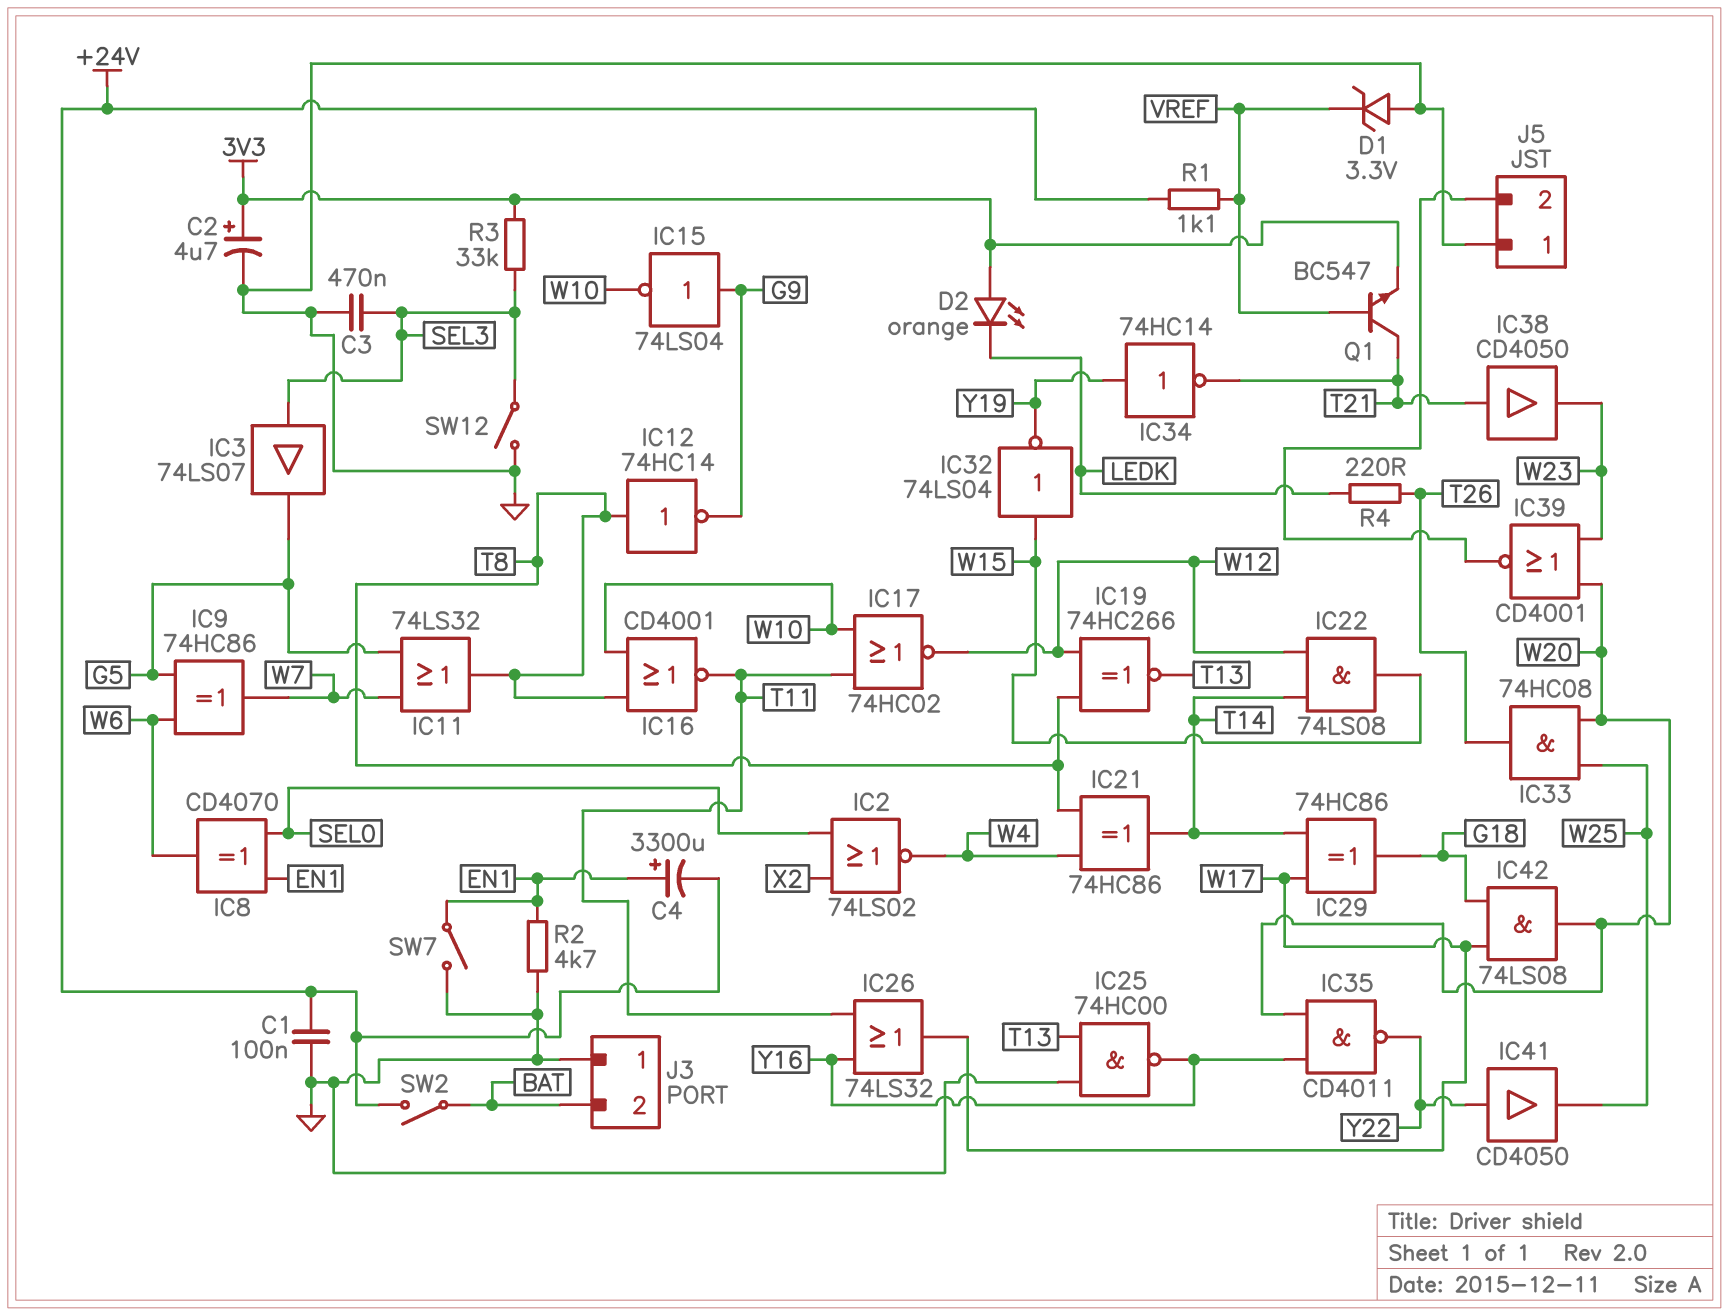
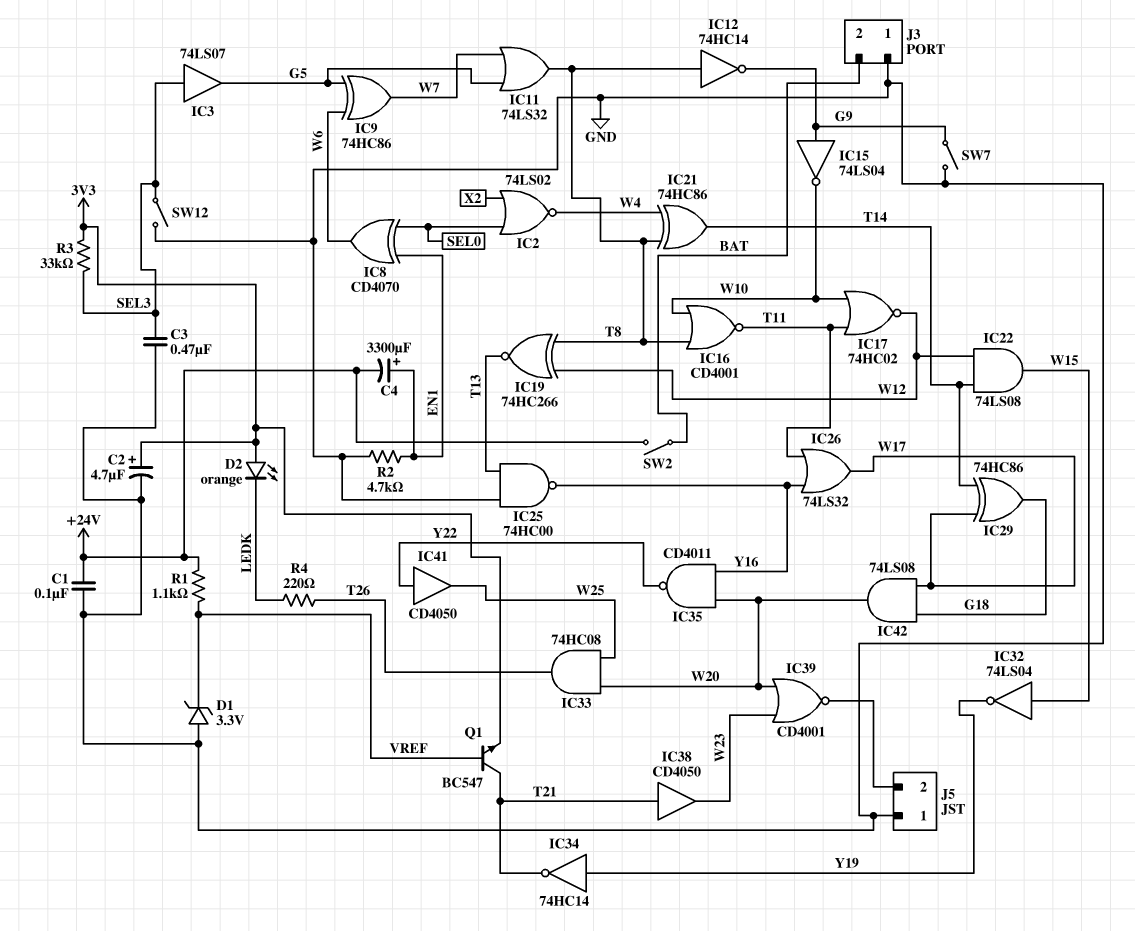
SW7: switch (EN1, GND) -> switch (G9, GND)

